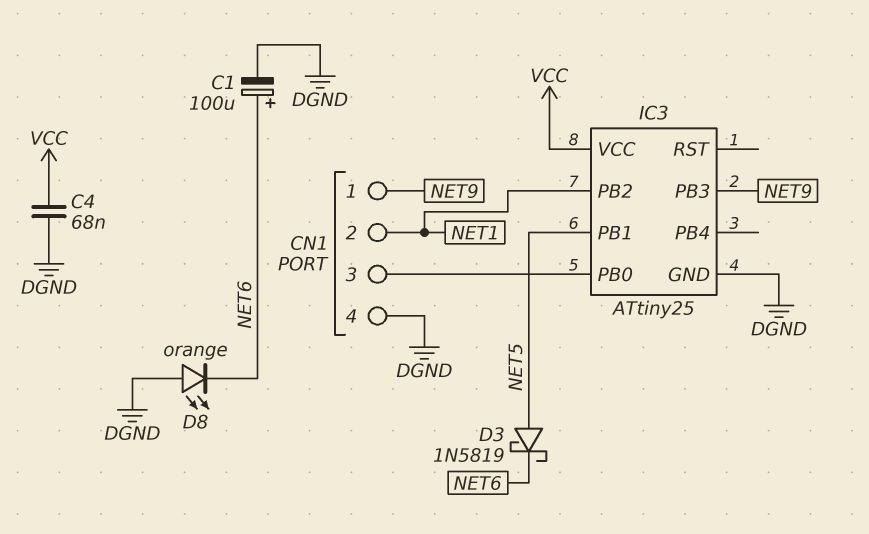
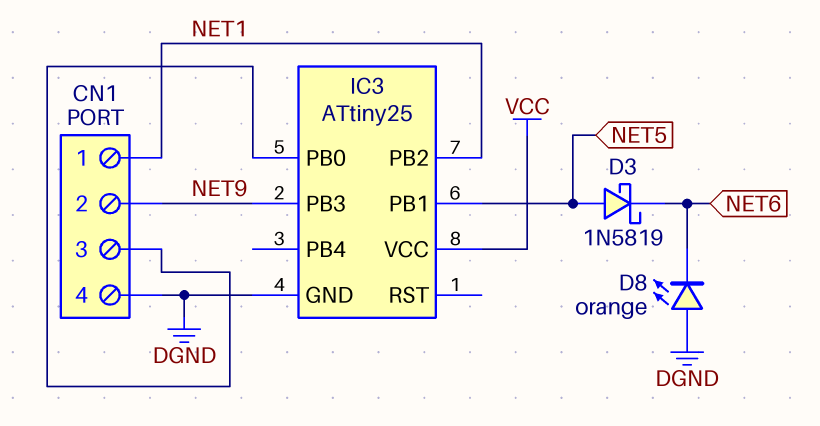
C1: 100uF (plus NET6, minus DGND) -> none
C4: 68nF (DGND, VCC) -> none
CN1 pin 1: NET9 -> NET1
CN1 pin 2: NET1 -> NET9

